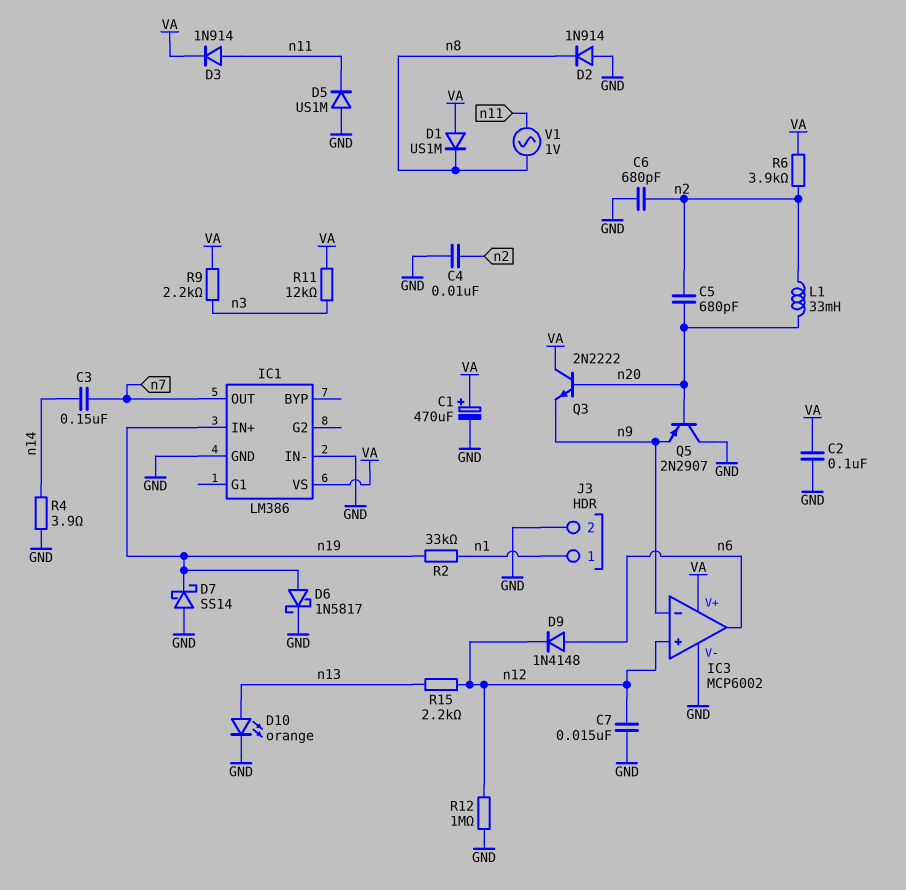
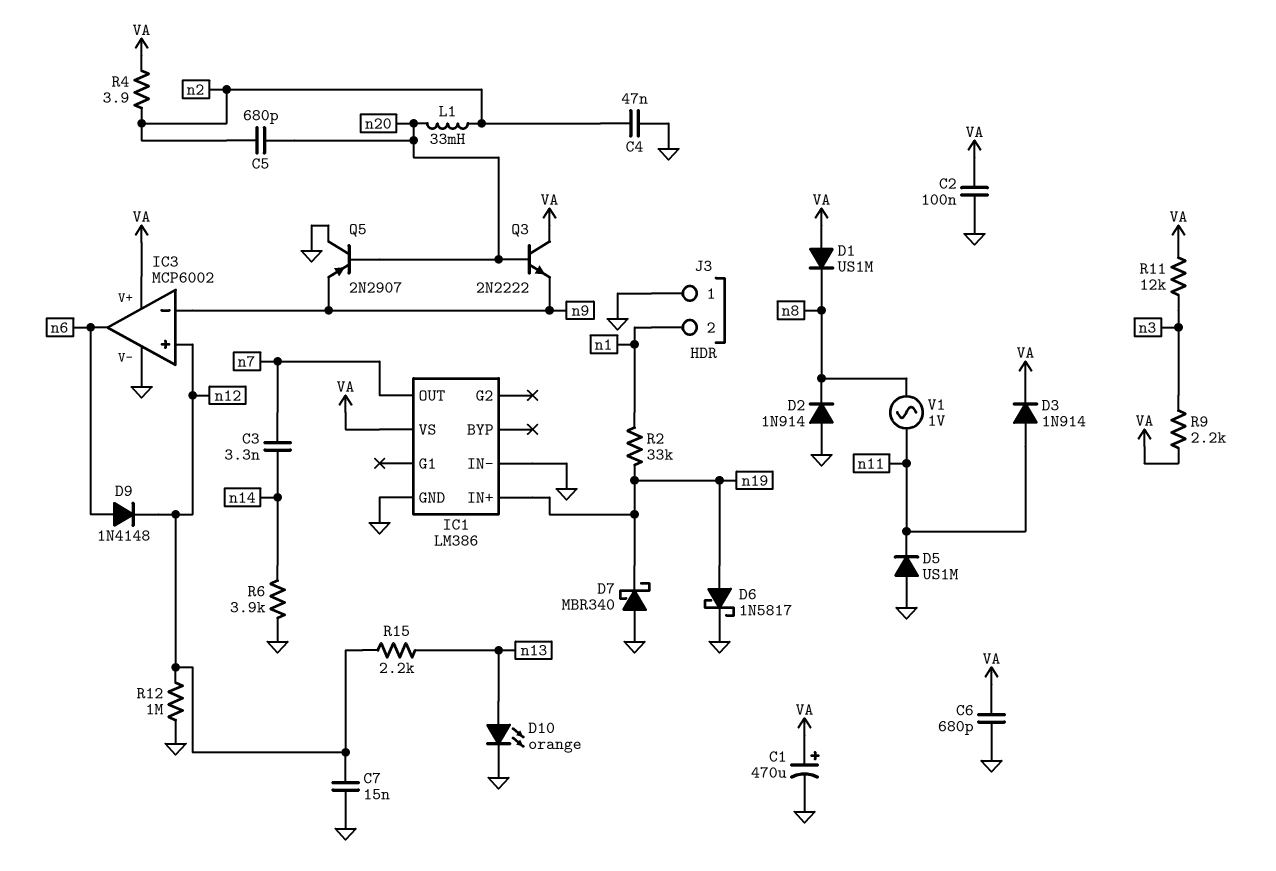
C3: 150nF (n7, n14) -> 3.3nF (n7, n14)
C4: 10nF (GND, n2) -> 47nF (GND, n2)
C6: 680pF (GND, n2) -> 680pF (GND, VA)
D7: schottky SS14 (A GND, K n19) -> schottky MBR340 (A GND, K n19)
J3 pin 1: n1 -> GND
J3 pin 2: GND -> n1
R4: 3.9 (GND, n14) -> 3.9 (VA, n2)
R6: 3.9k (VA, n2) -> 3.9k (GND, n14)

